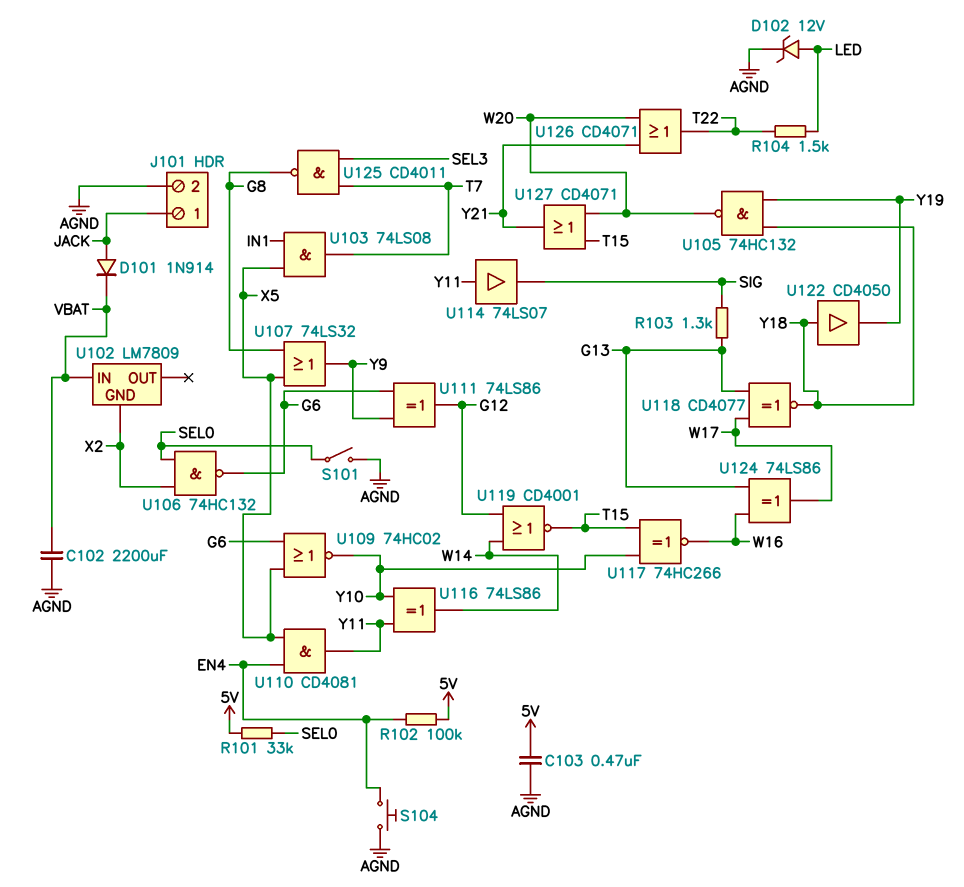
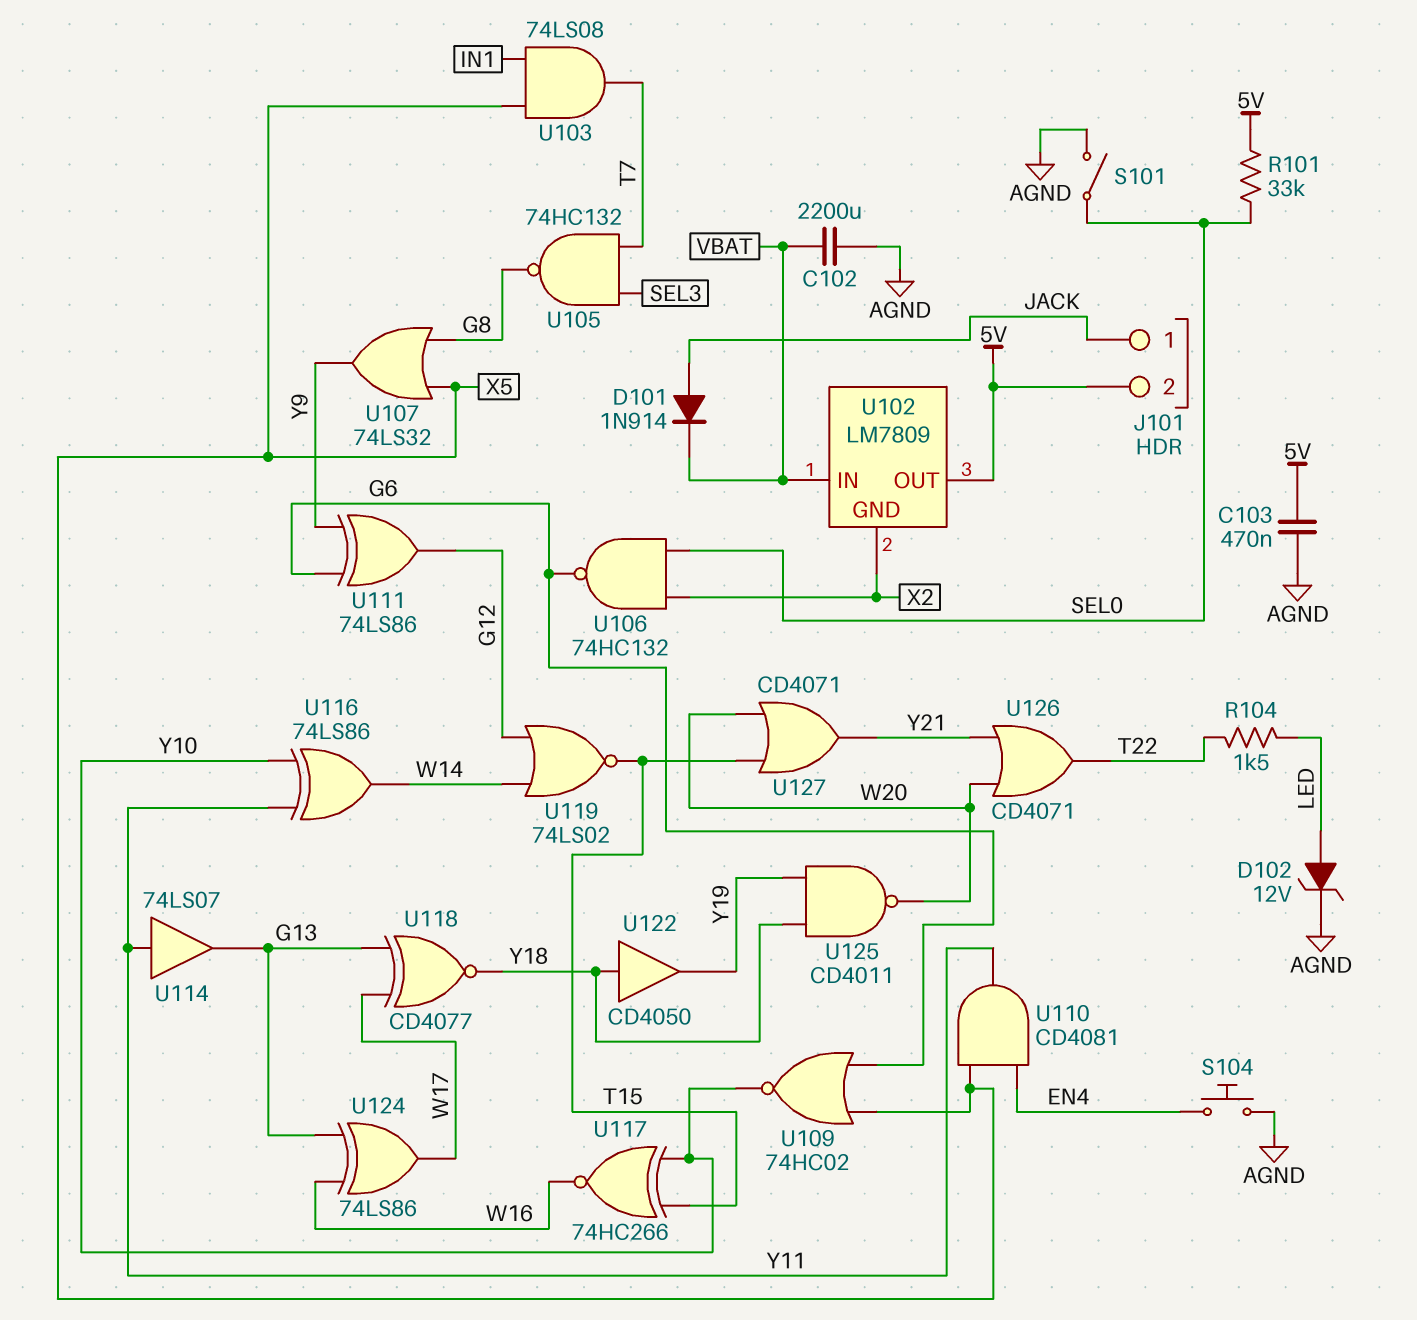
J101 pin 2: AGND -> 5V
R102: 100k (5V, EN4) -> none
R103: 1.3k (G13, SIG) -> none
U102 pin OUT: none -> 5V
U105: NAND 74HC132 (in Y18, in Y19, out W20) -> NAND 74HC132 (in SEL3, in T7, out G8)
U114: buffer 74LS07 (in Y11, out SIG) -> buffer 74LS07 (in Y11, out G13)
U119: NOR CD4001 (in G12, in W14, out T15) -> NOR 74LS02 (in G12, in W14, out T15)
U125: NAND CD4011 (in SEL3, in T7, out G8) -> NAND CD4011 (in Y18, in Y19, out W20)

